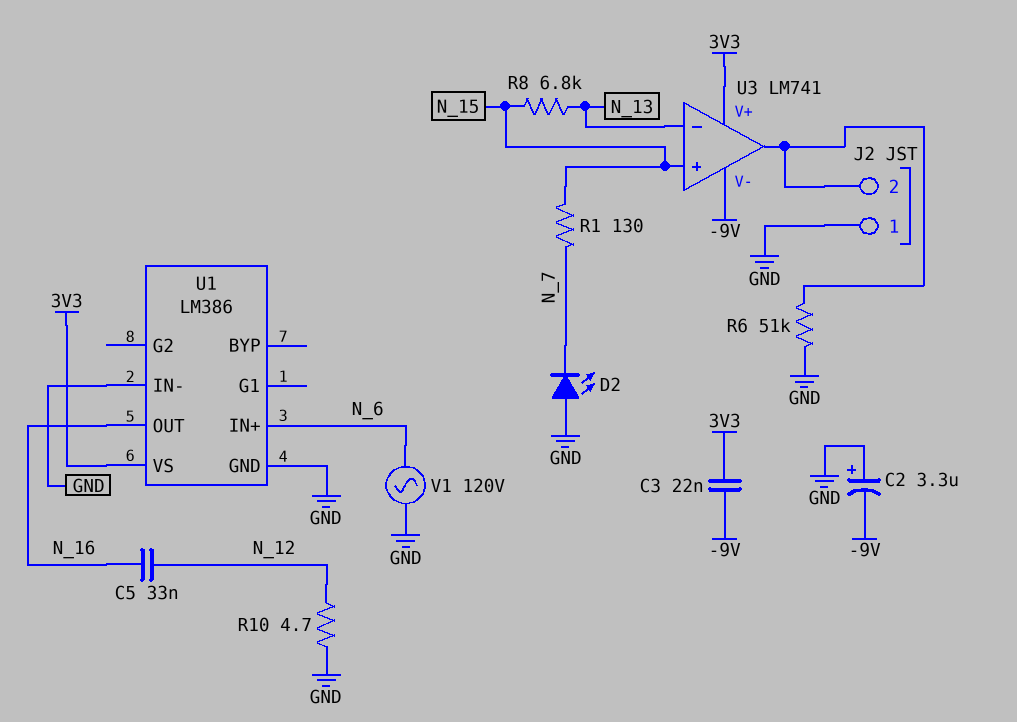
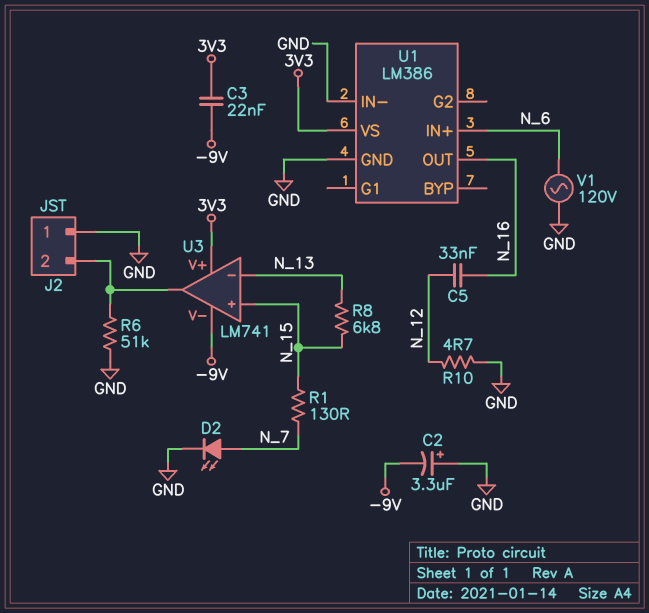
D2: LED (A GND, K N_7) -> LED (A N_7, K GND)

